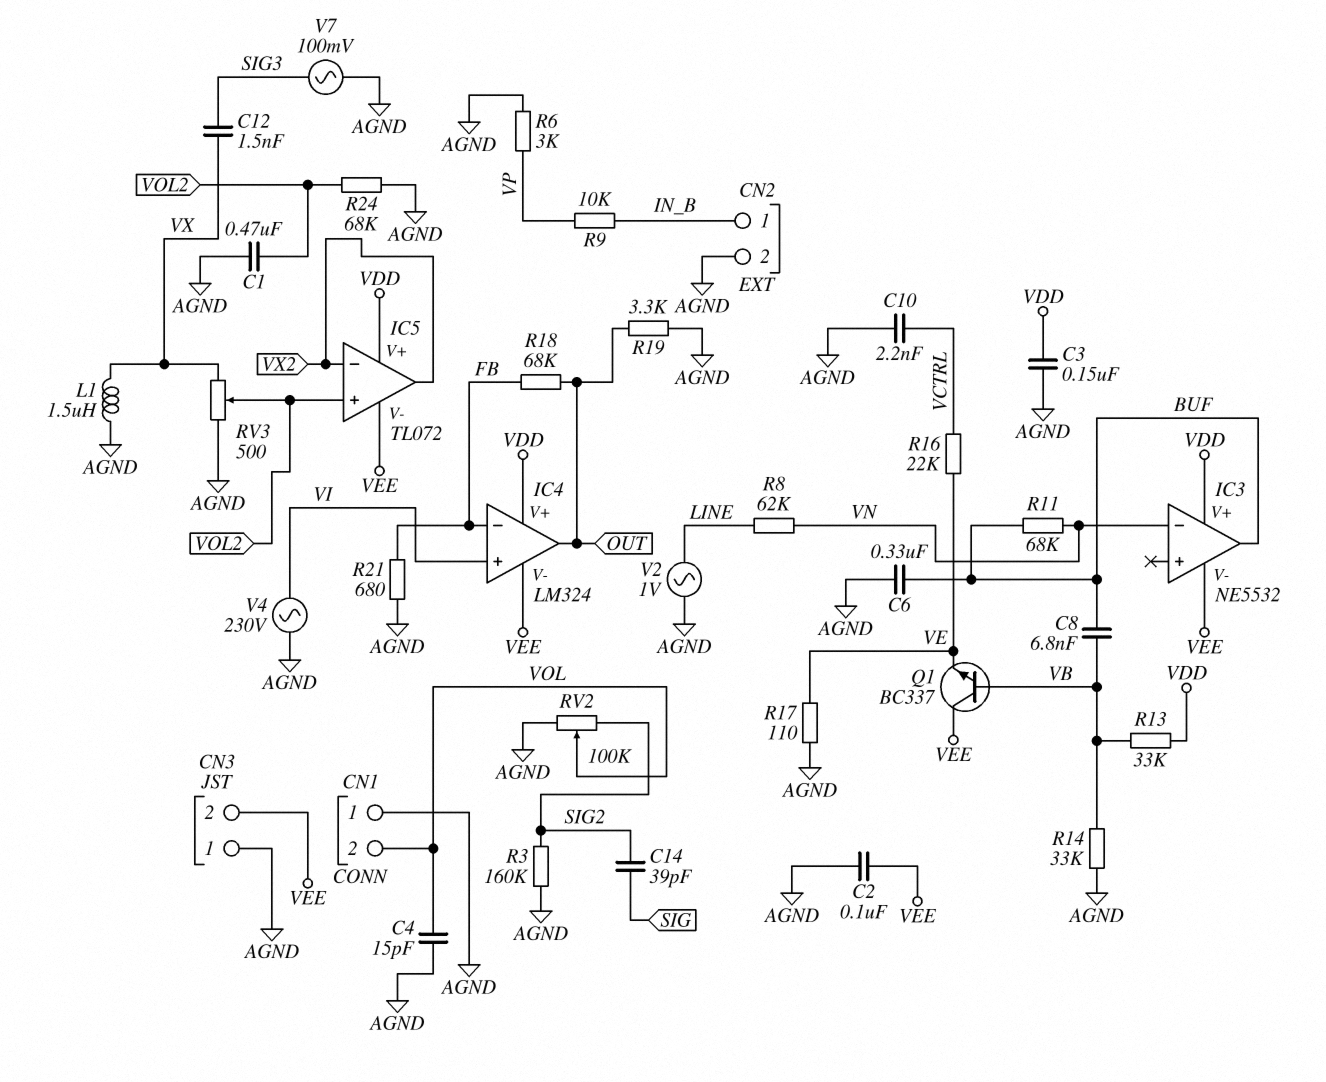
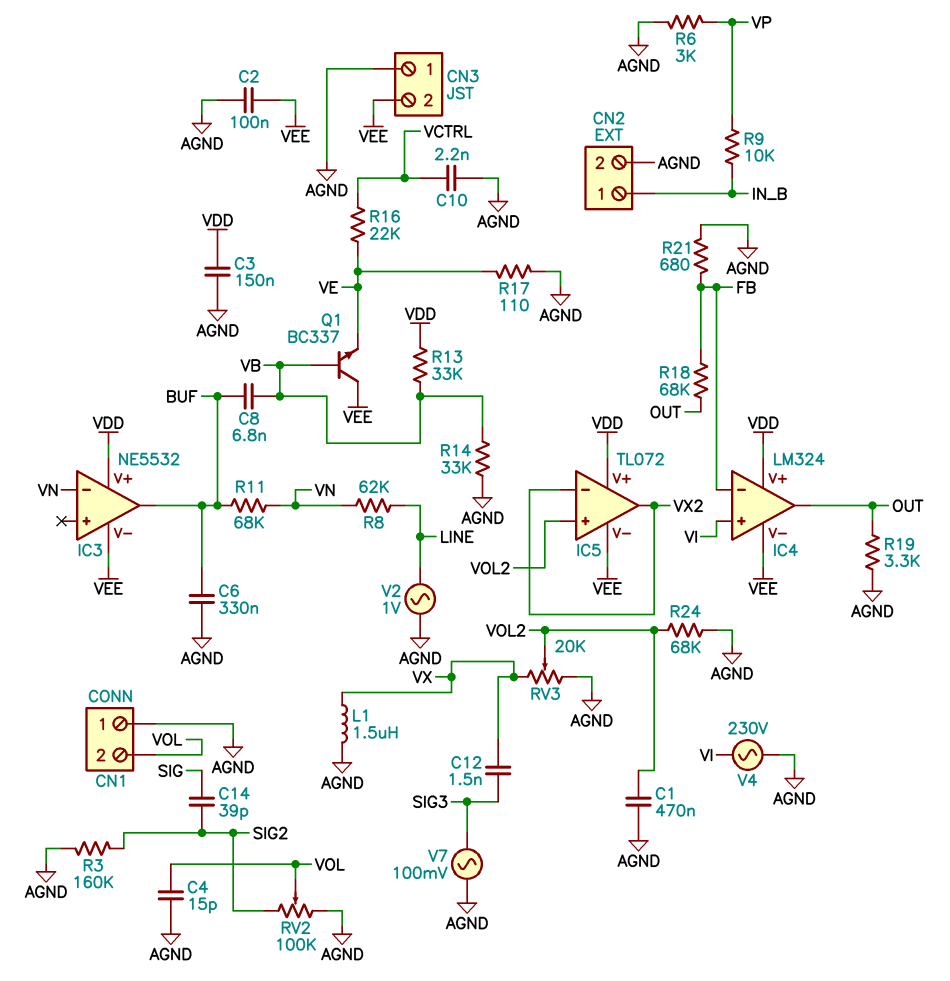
RV3: 500 (AGND, VX, wiper VOL2) -> 20k (AGND, VX, wiper VOL2)

